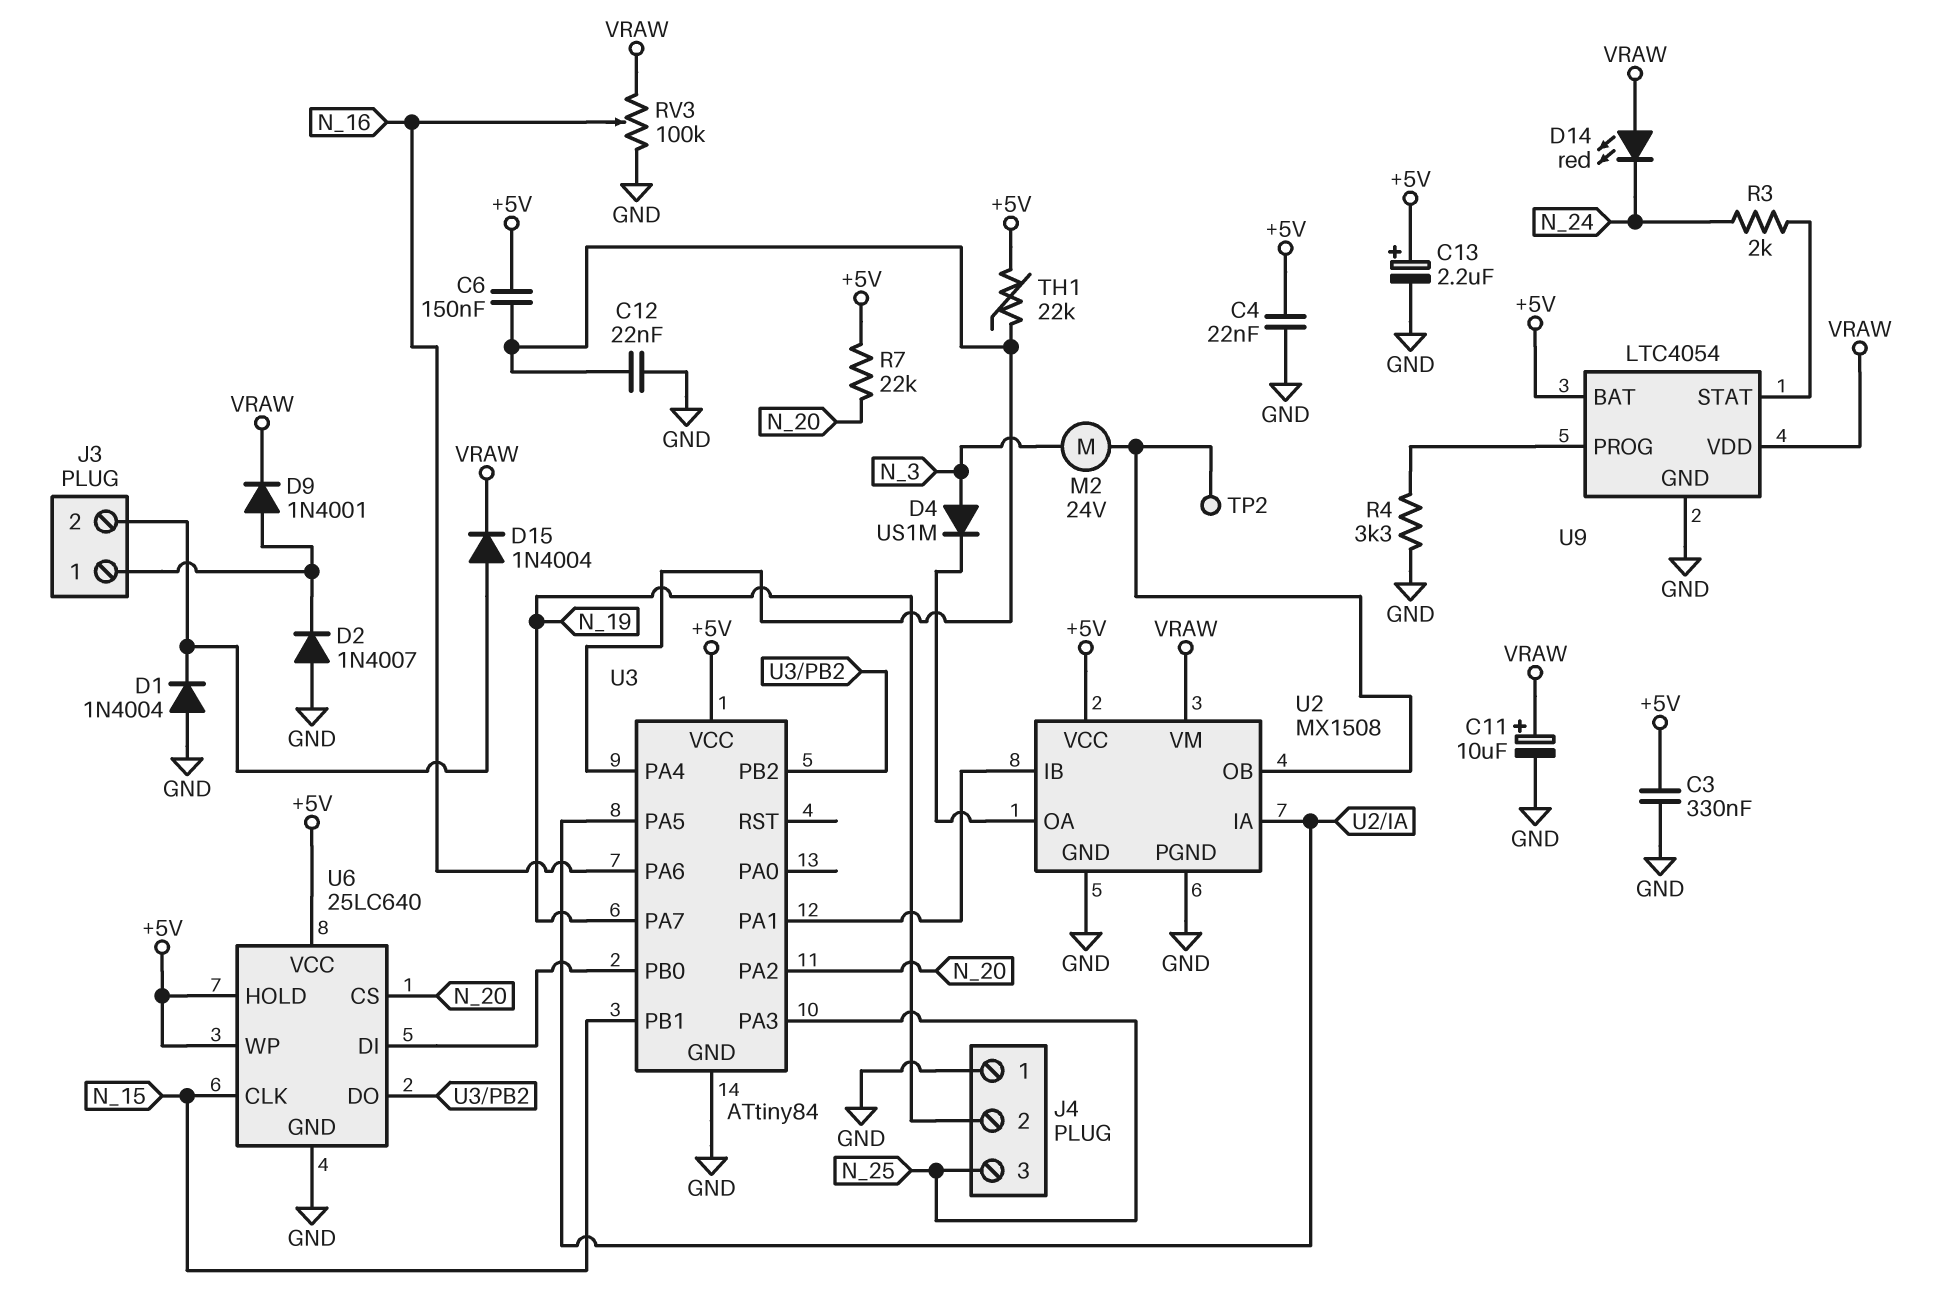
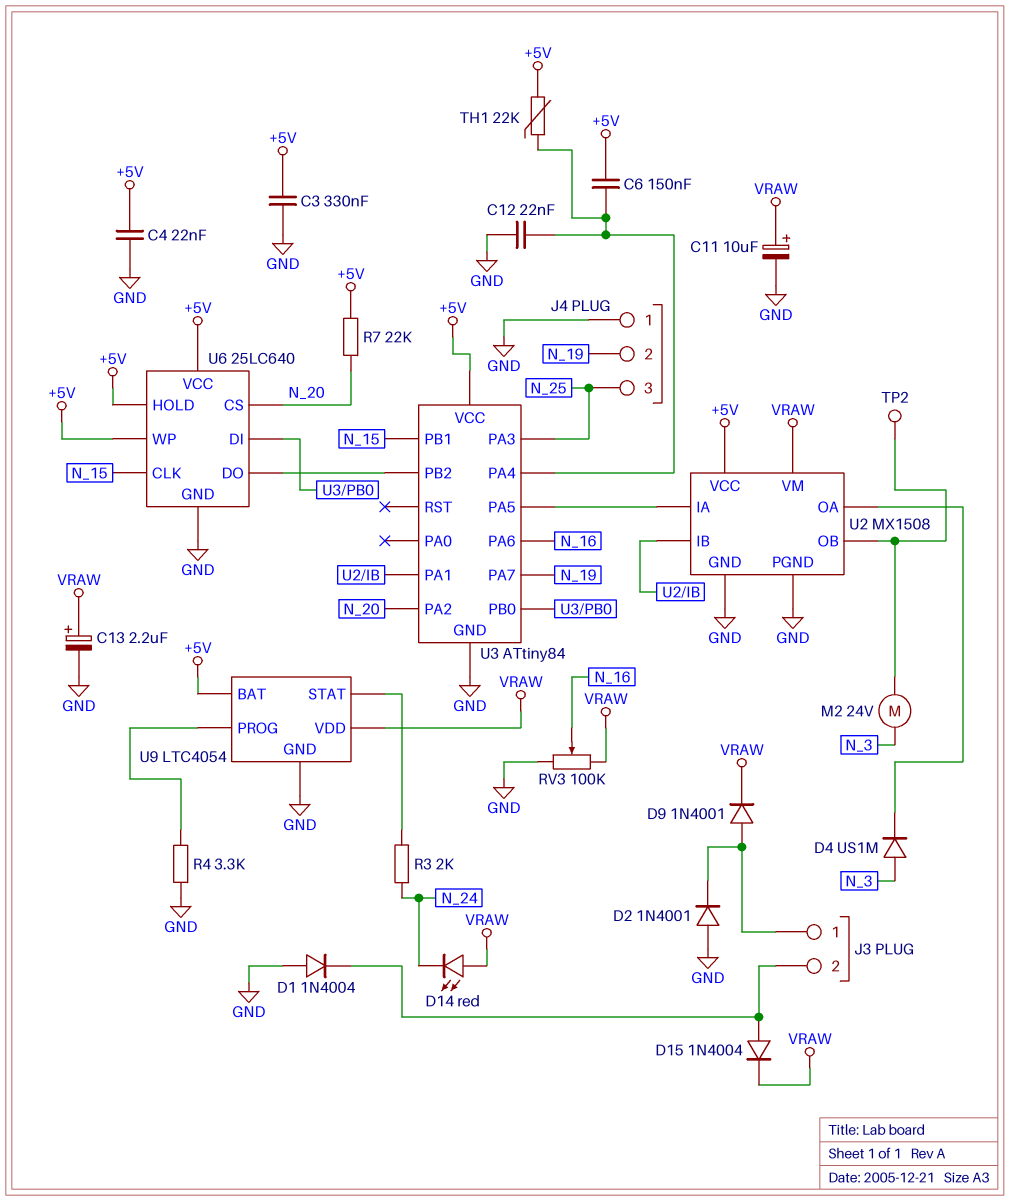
C13: 2.2uF (plus +5V, minus GND) -> 2.2uF (plus VRAW, minus GND)
D2: diode 1N4007 (A GND, K J3/1) -> diode 1N4001 (A GND, K J3/1)

